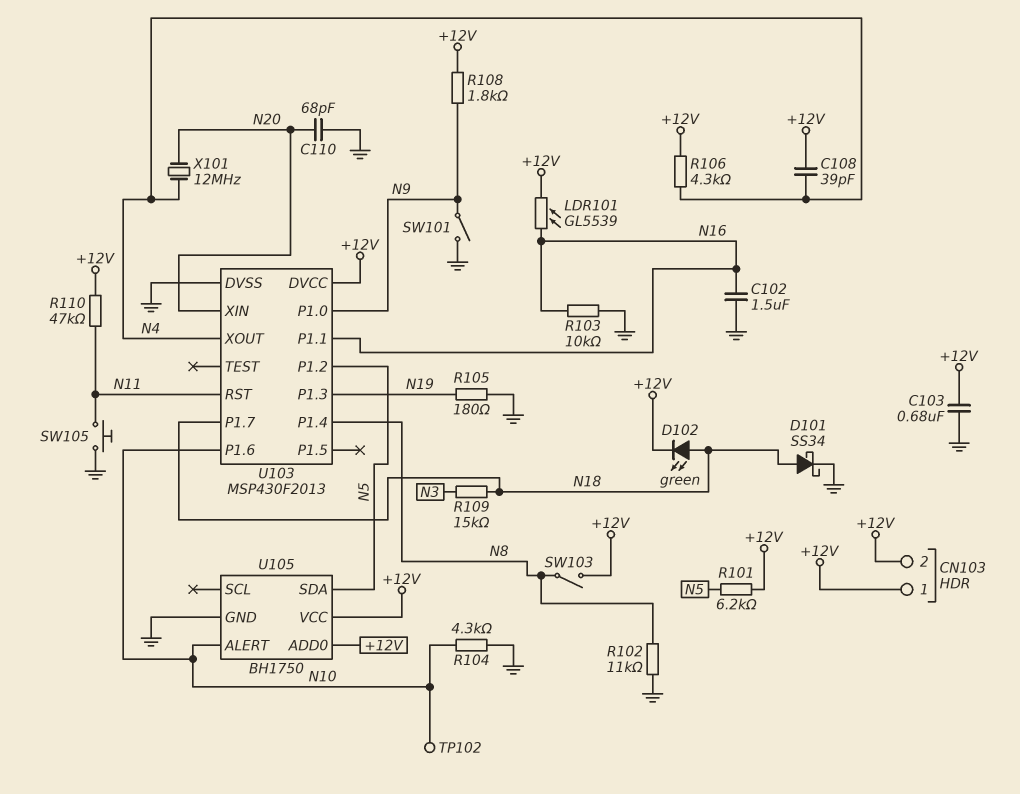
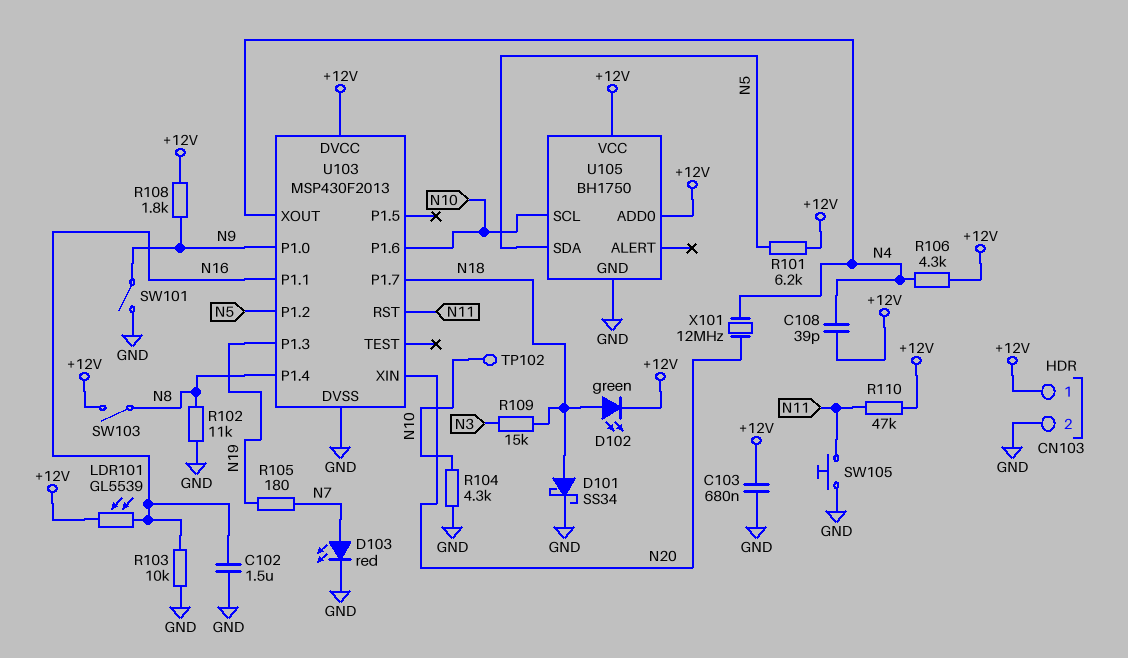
C110: 68pF (GND, N20) -> none
CN103 pin 2: +12V -> GND
D103: none -> LED red (A N7, K GND)
R105: 180 (GND, N19) -> 180 (N7, N19)
U105 pin ALERT: N10 -> none
U105 pin SCL: none -> N10

